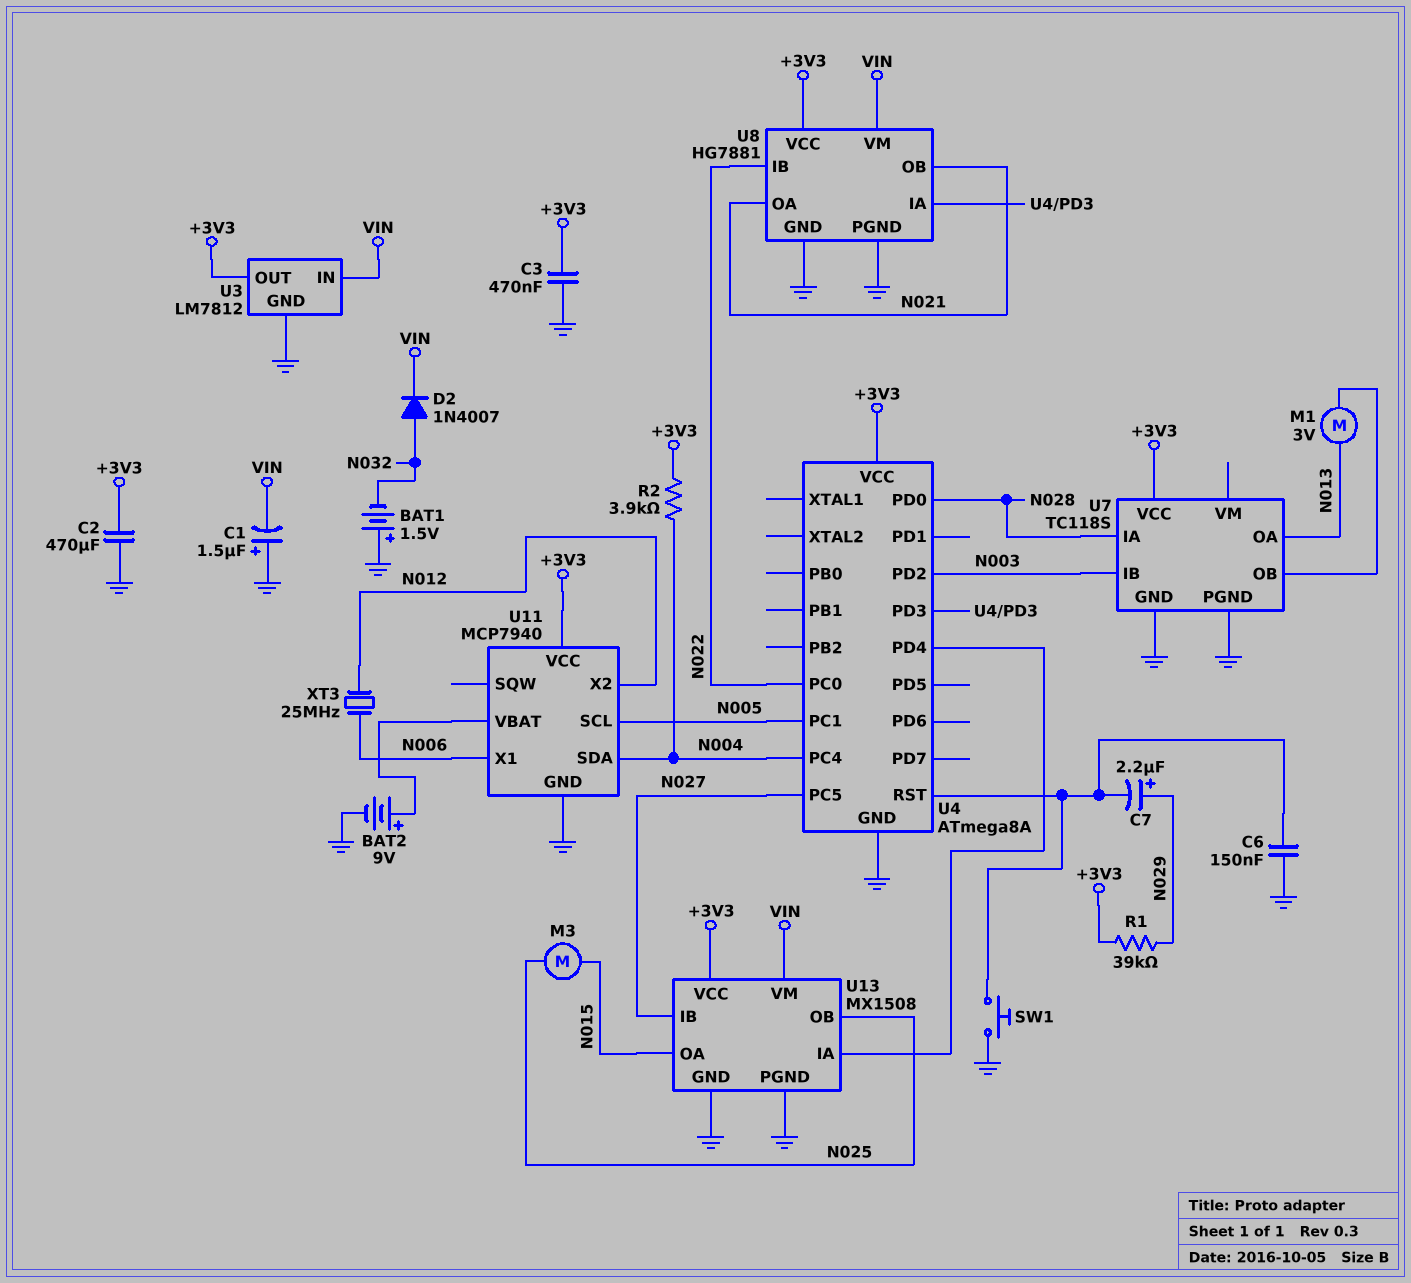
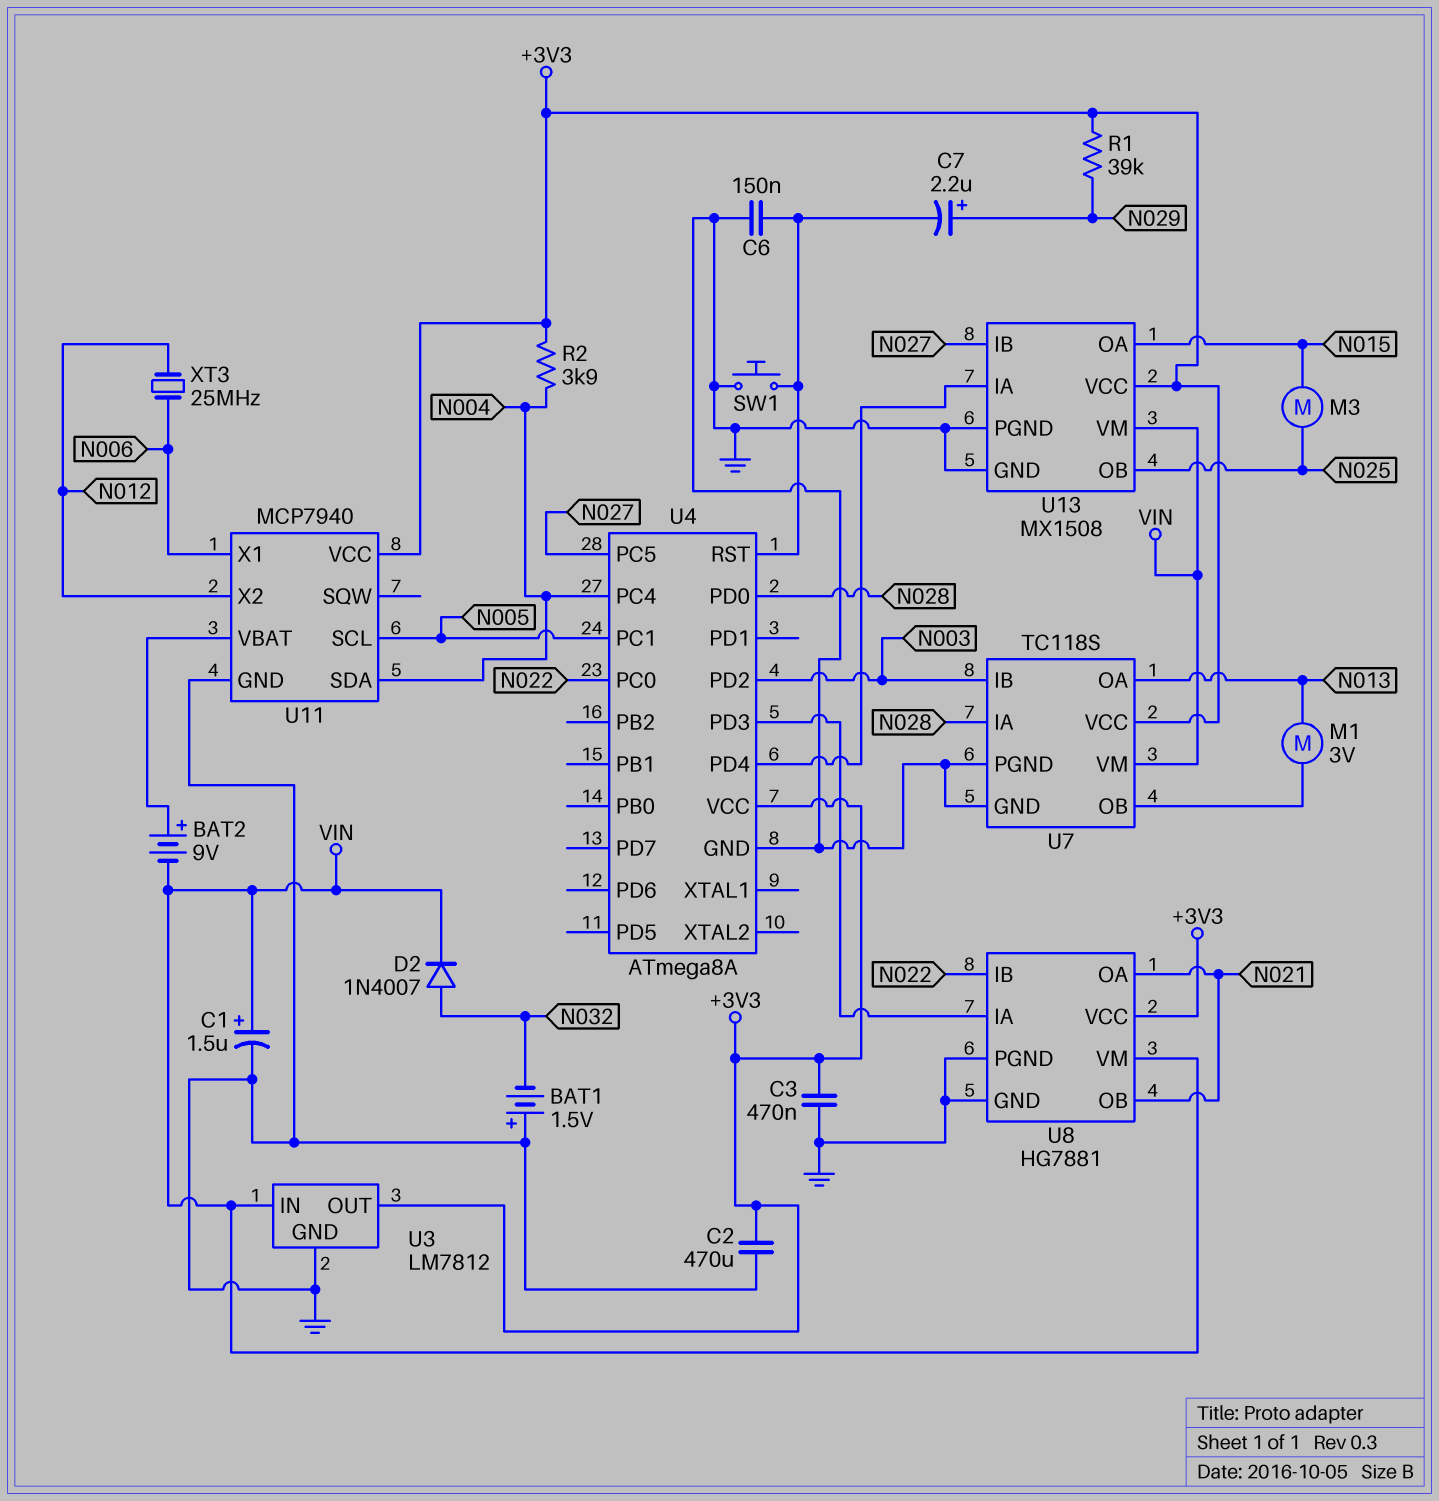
BAT2: 9V (plus U11/VBAT, minus GND) -> 9V (plus U11/VBAT, minus VIN)
C1: 1.5uF (plus GND, minus VIN) -> 1.5uF (plus VIN, minus GND)
U7 pin VM: none -> VIN

